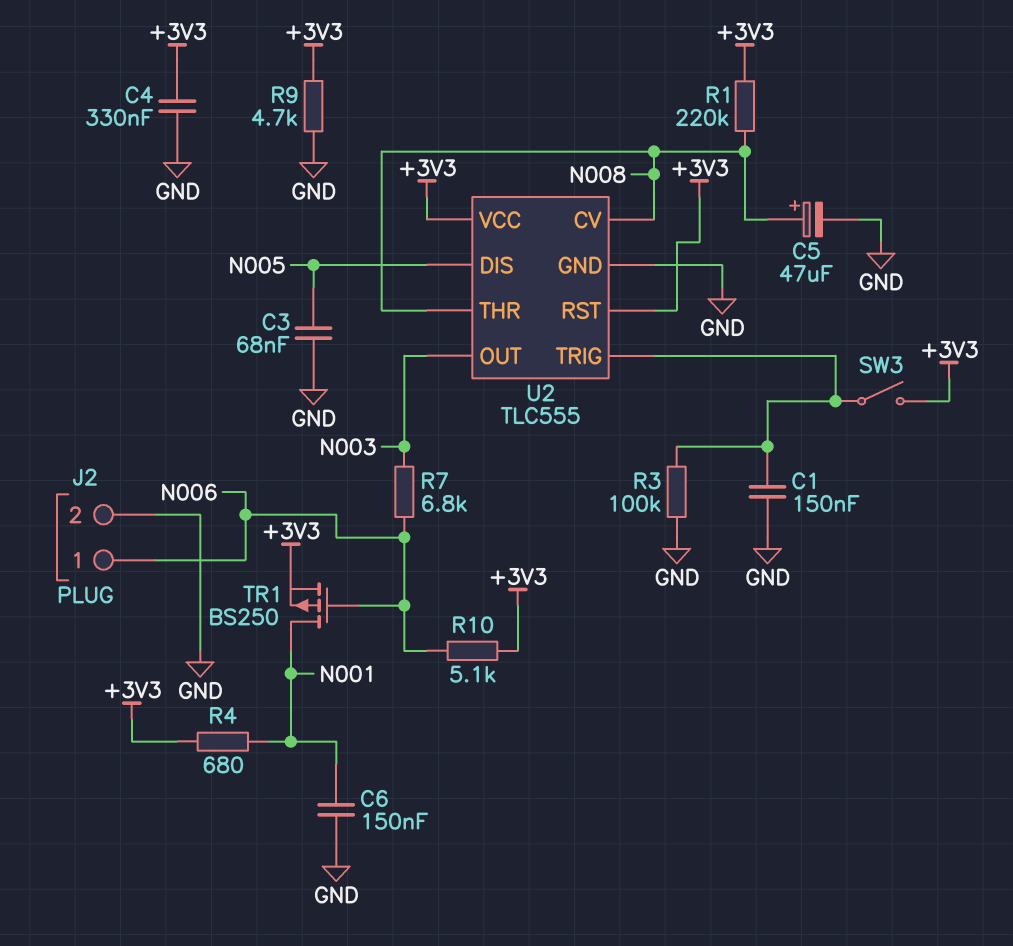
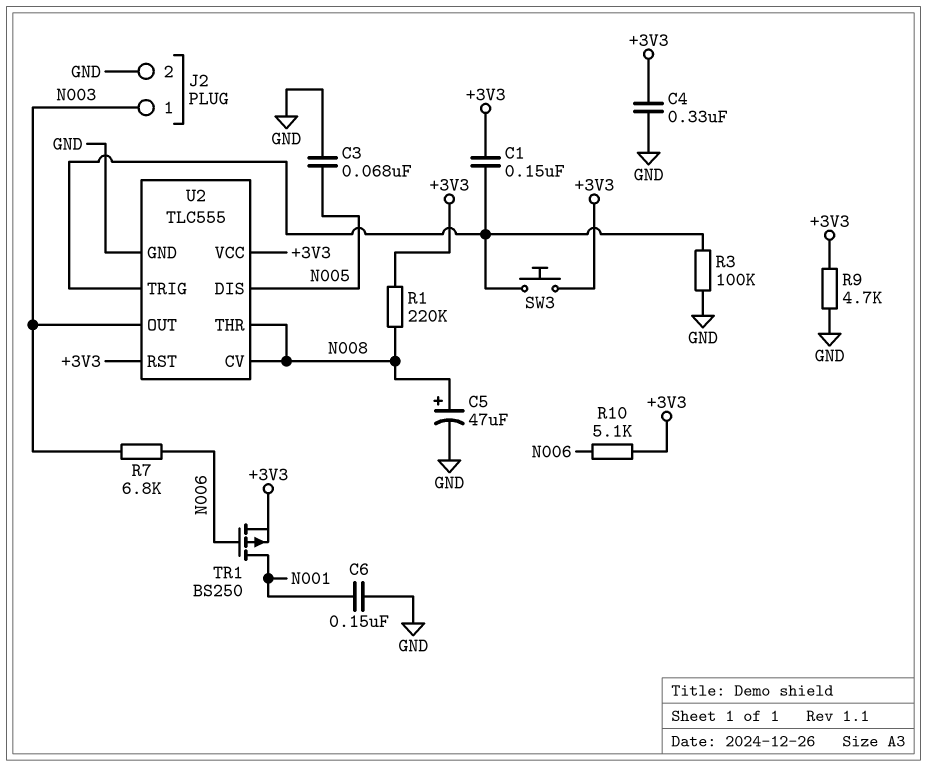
C1: 150nF (GND, U2/TRIG) -> 150nF (+3V3, U2/TRIG)
J2 pin 1: N006 -> N003
R4: 680 (+3V3, N001) -> none
SW3: switch (+3V3, U2/TRIG) -> button (+3V3, U2/TRIG)

